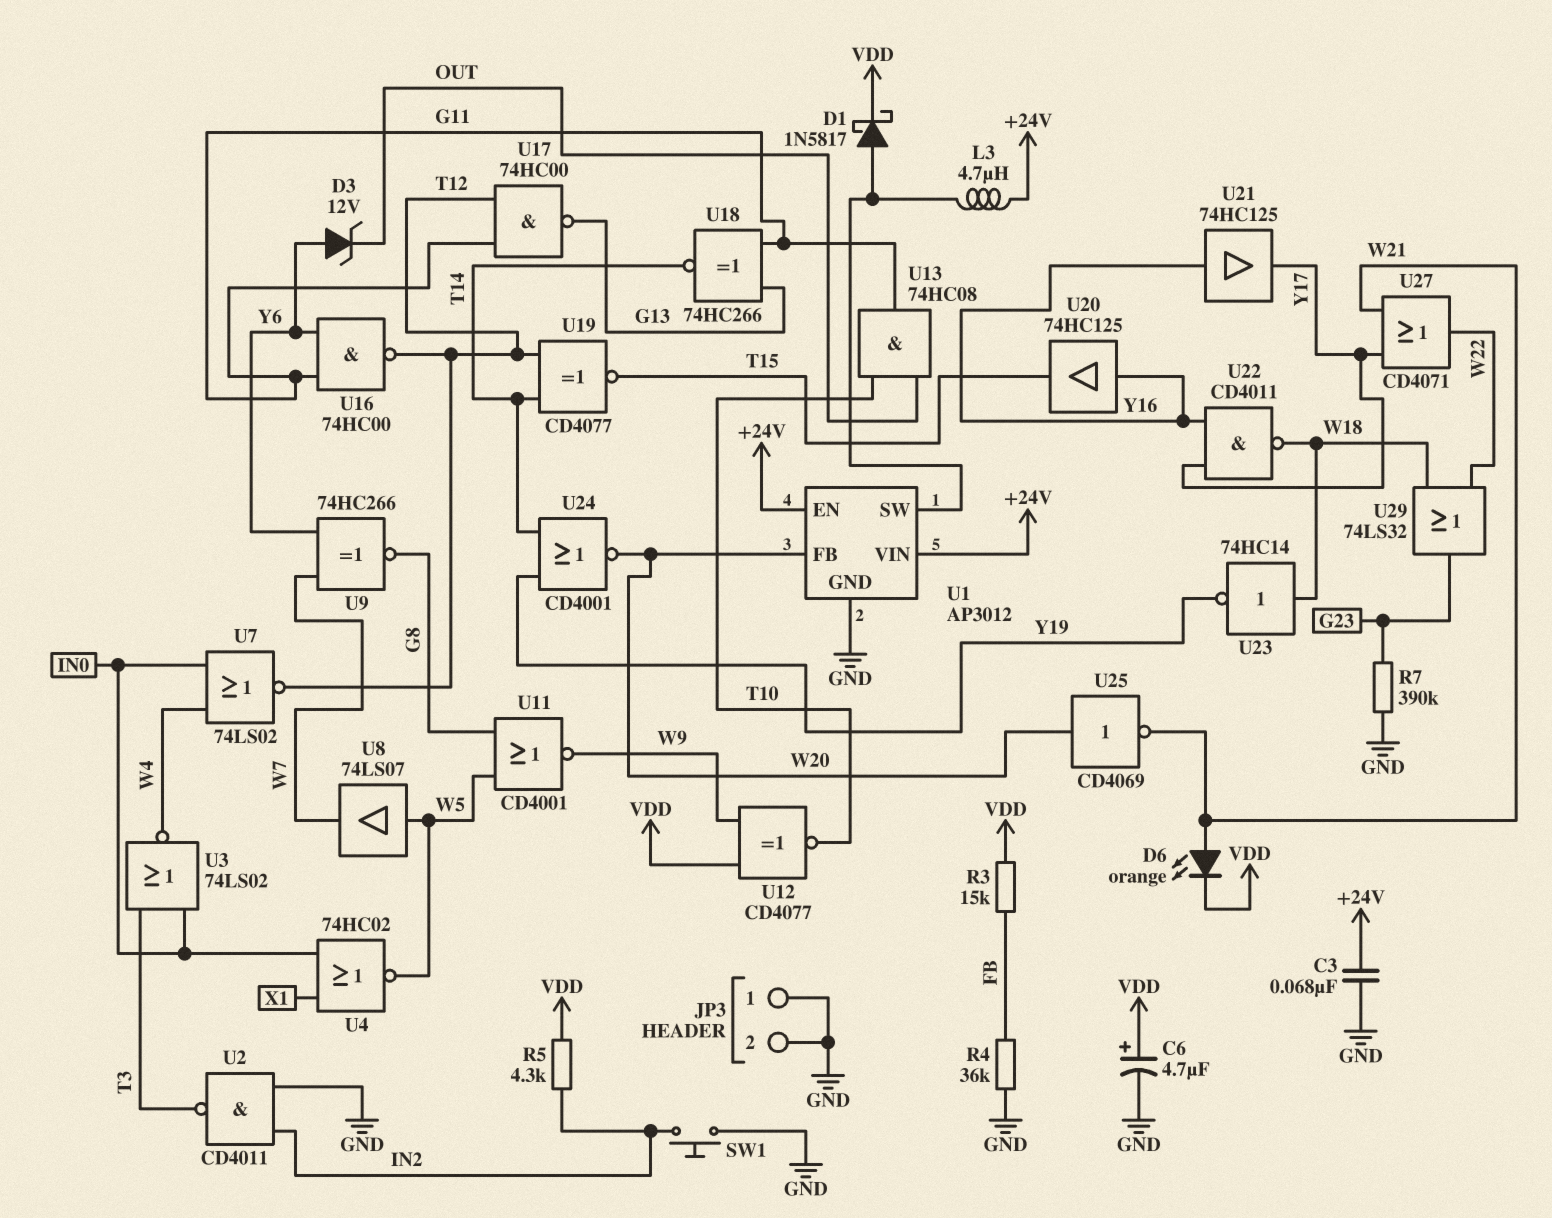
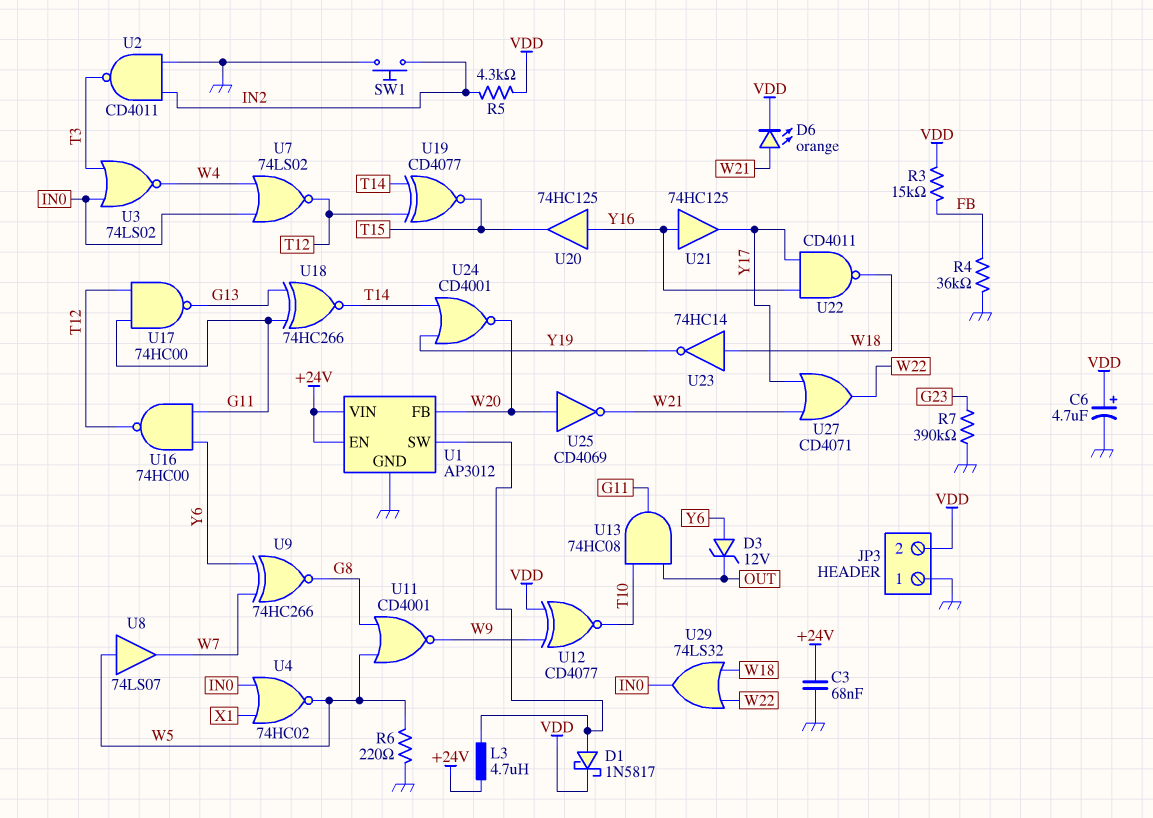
JP3 pin 2: GND -> VDD
R6: none -> 220 (GND, W5)
U29: OR 74LS32 (in W18, in W22, out G23) -> OR 74LS32 (in W18, in W22, out IN0)

